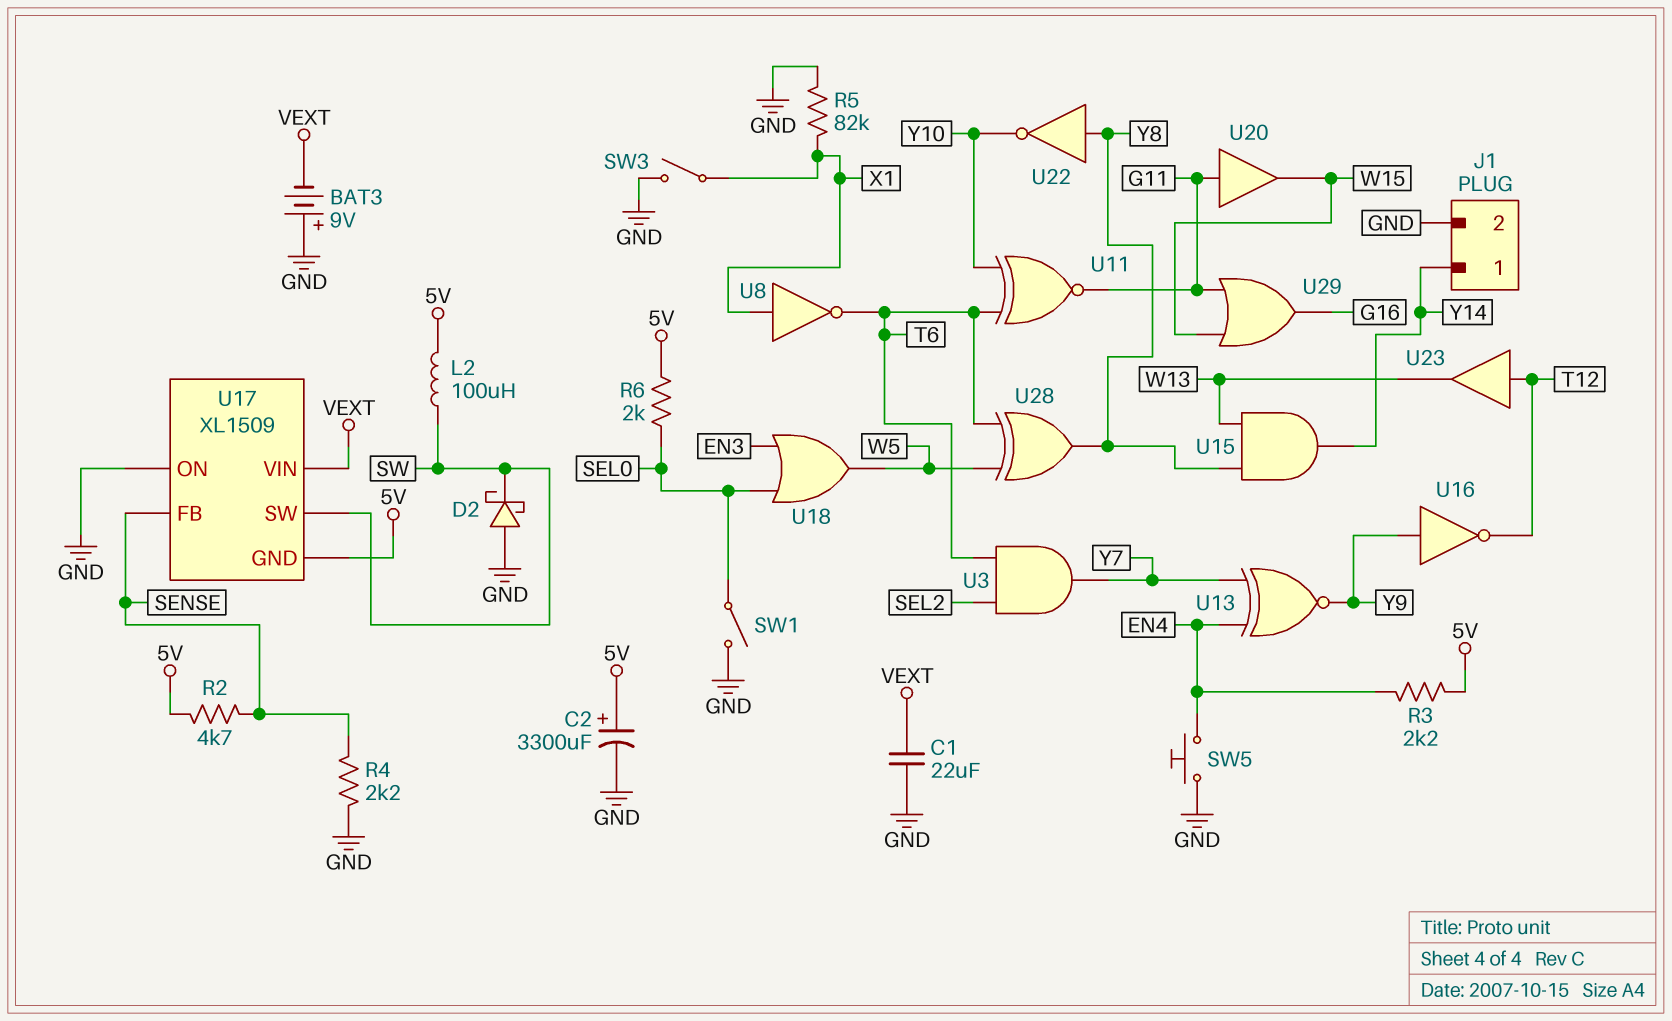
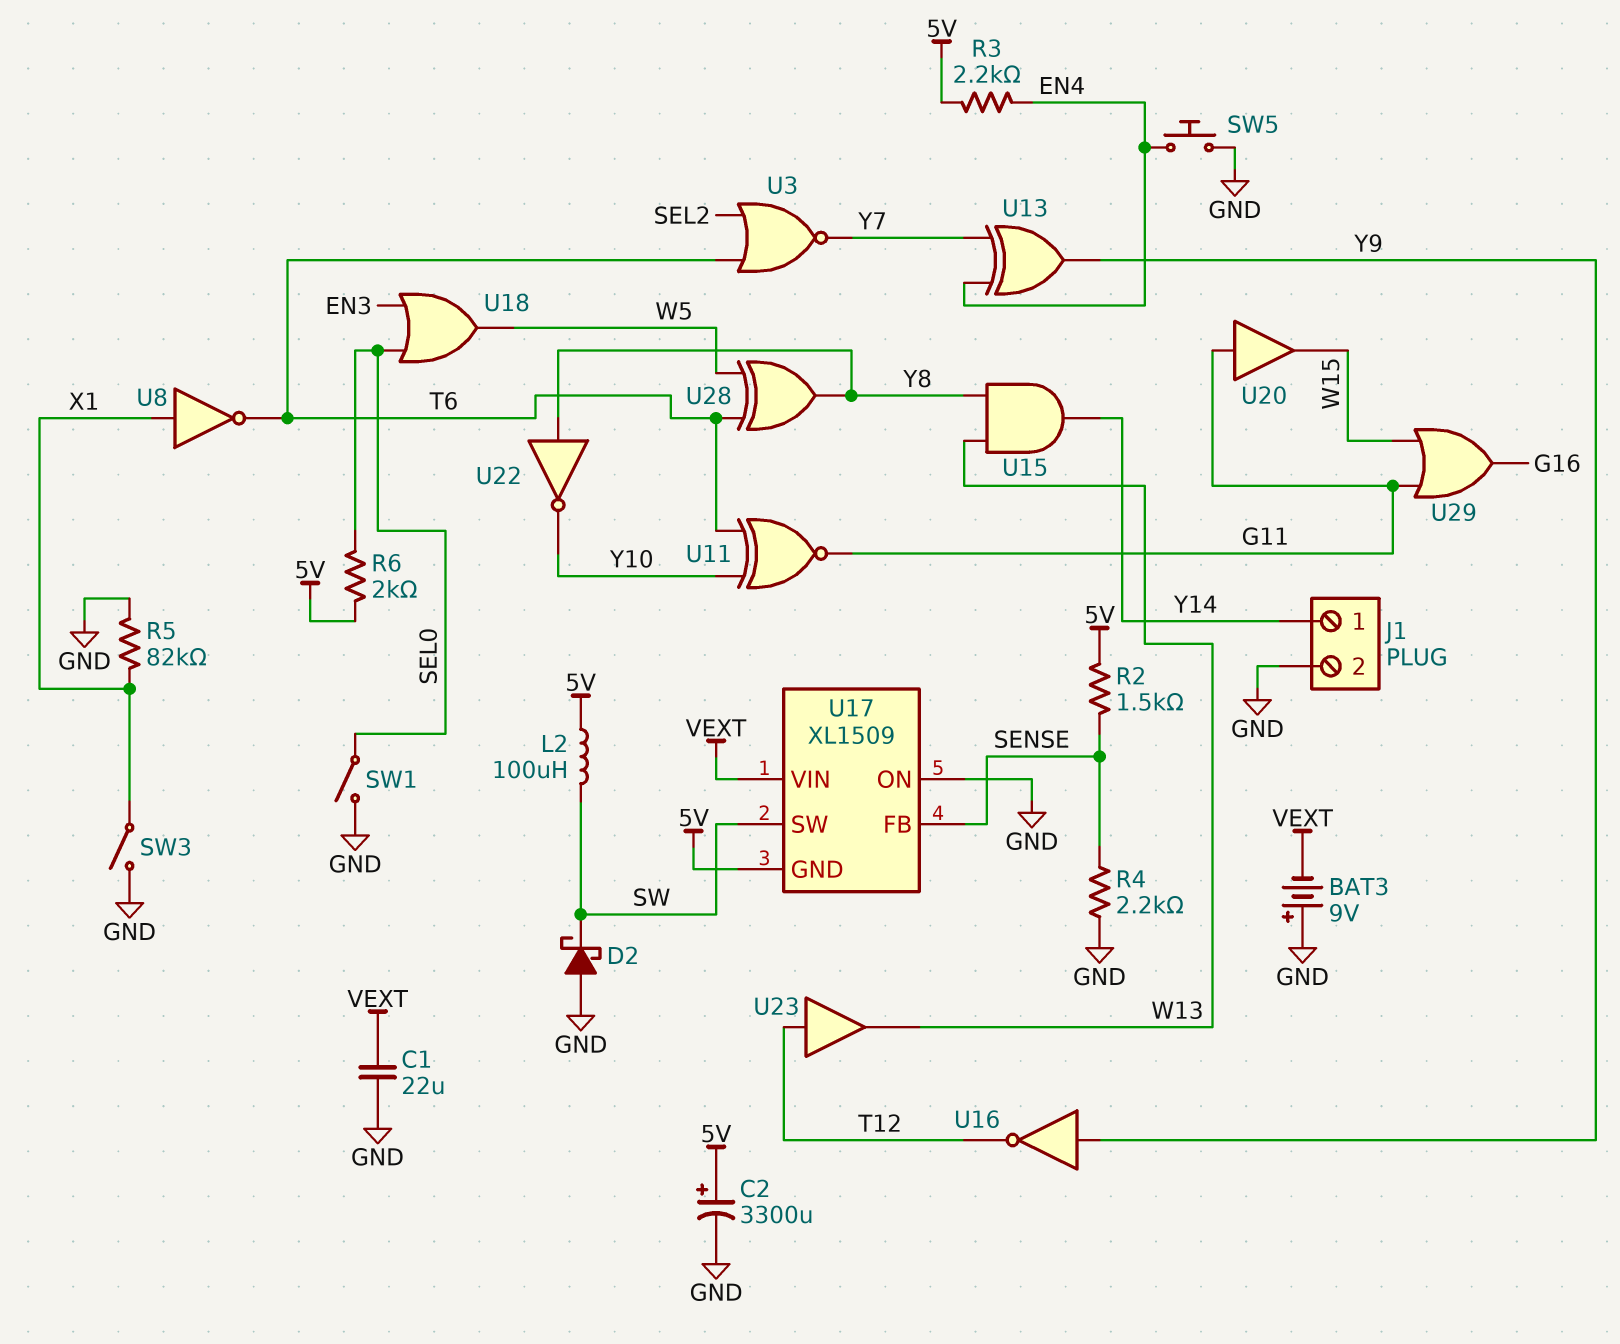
R2: 4.7k (5V, SENSE) -> 1.5k (5V, SENSE)
U3: AND (in SEL2, in T6, out Y7) -> NOR (in SEL2, in T6, out Y7)
U13: XNOR (in EN4, in Y7, out Y9) -> XOR (in EN4, in Y7, out Y9)

